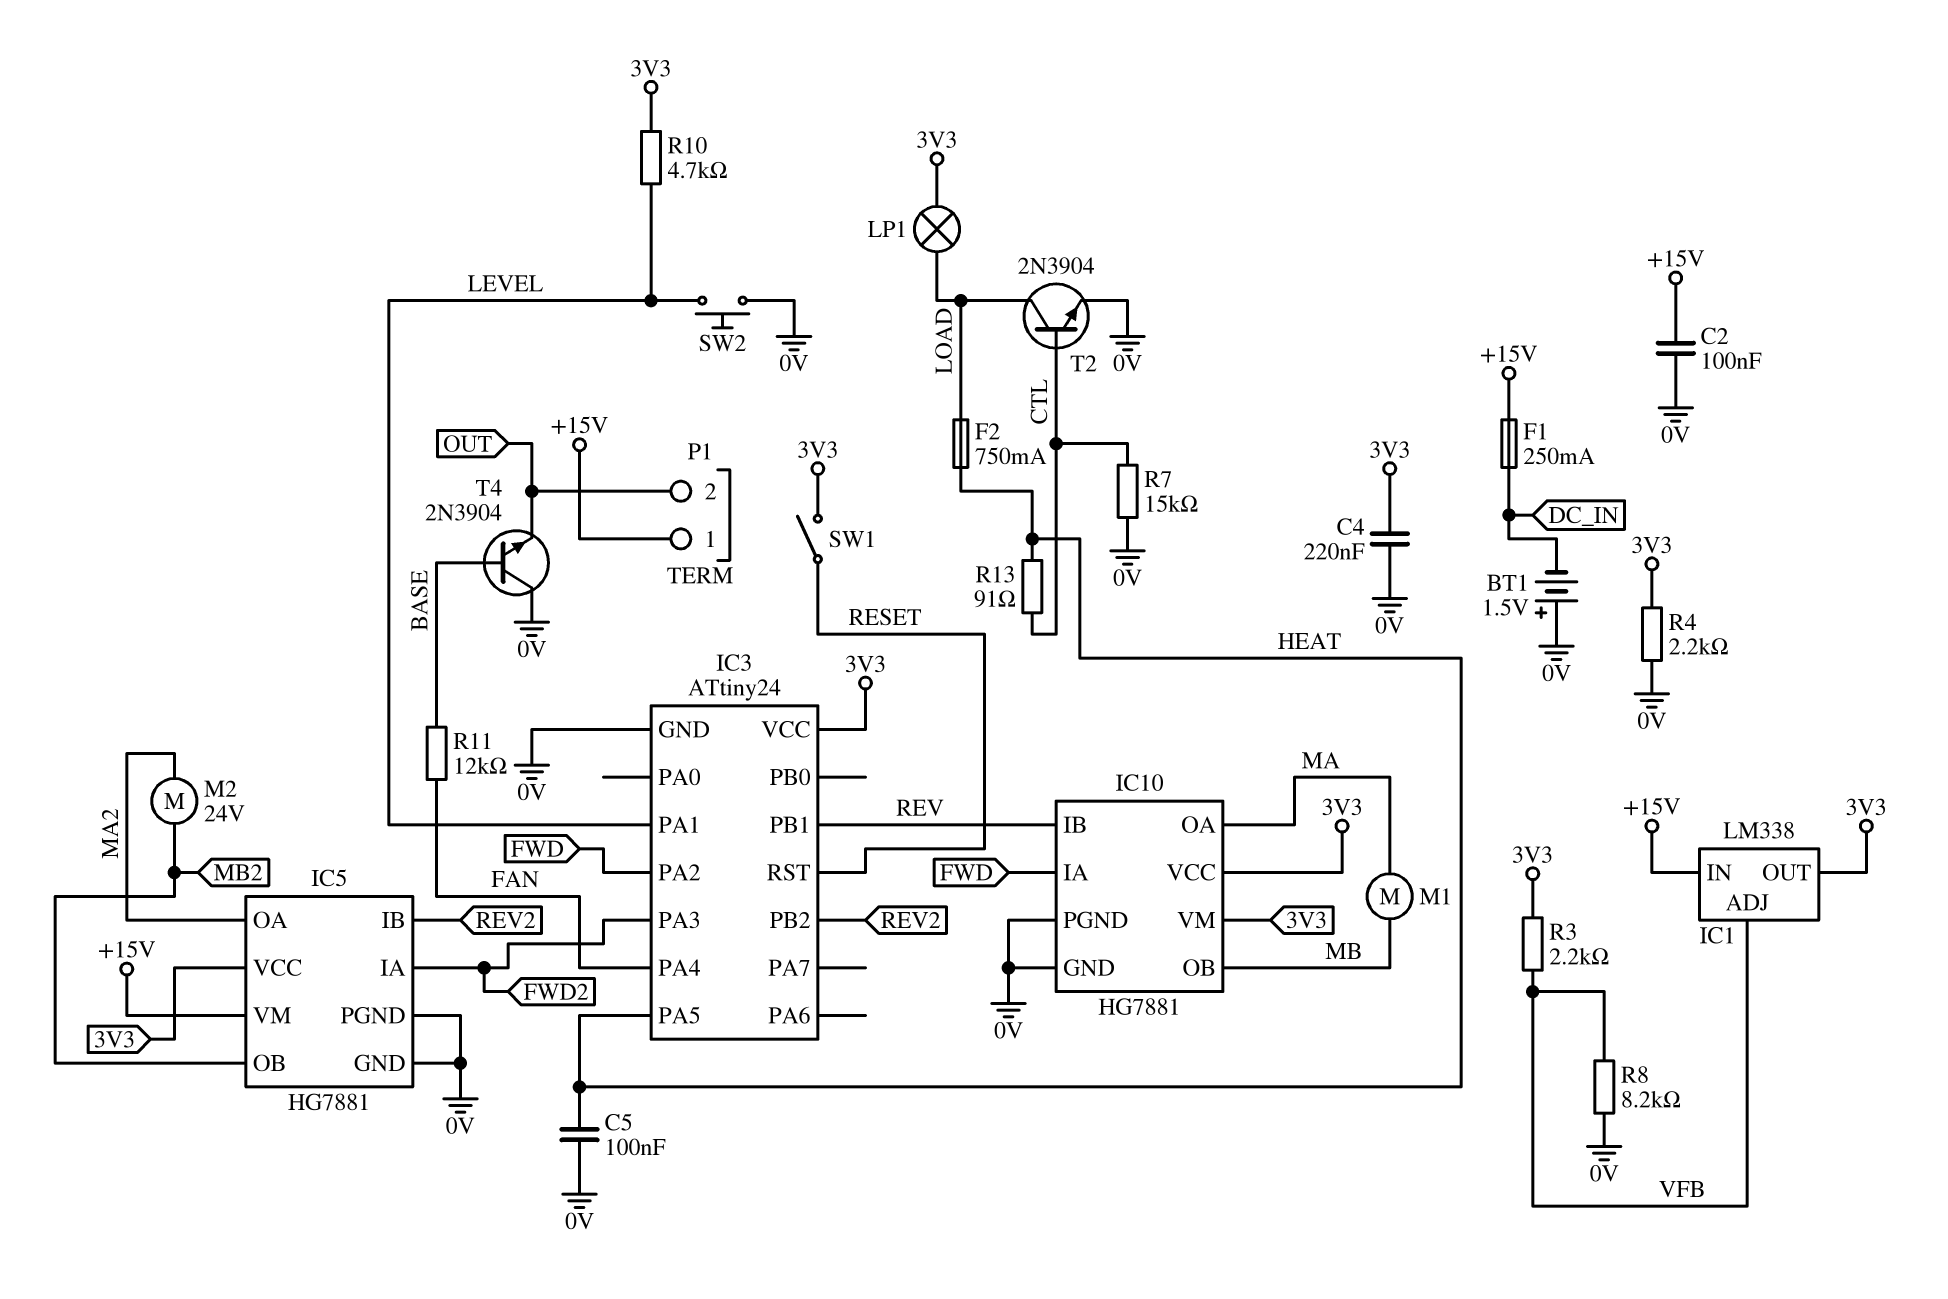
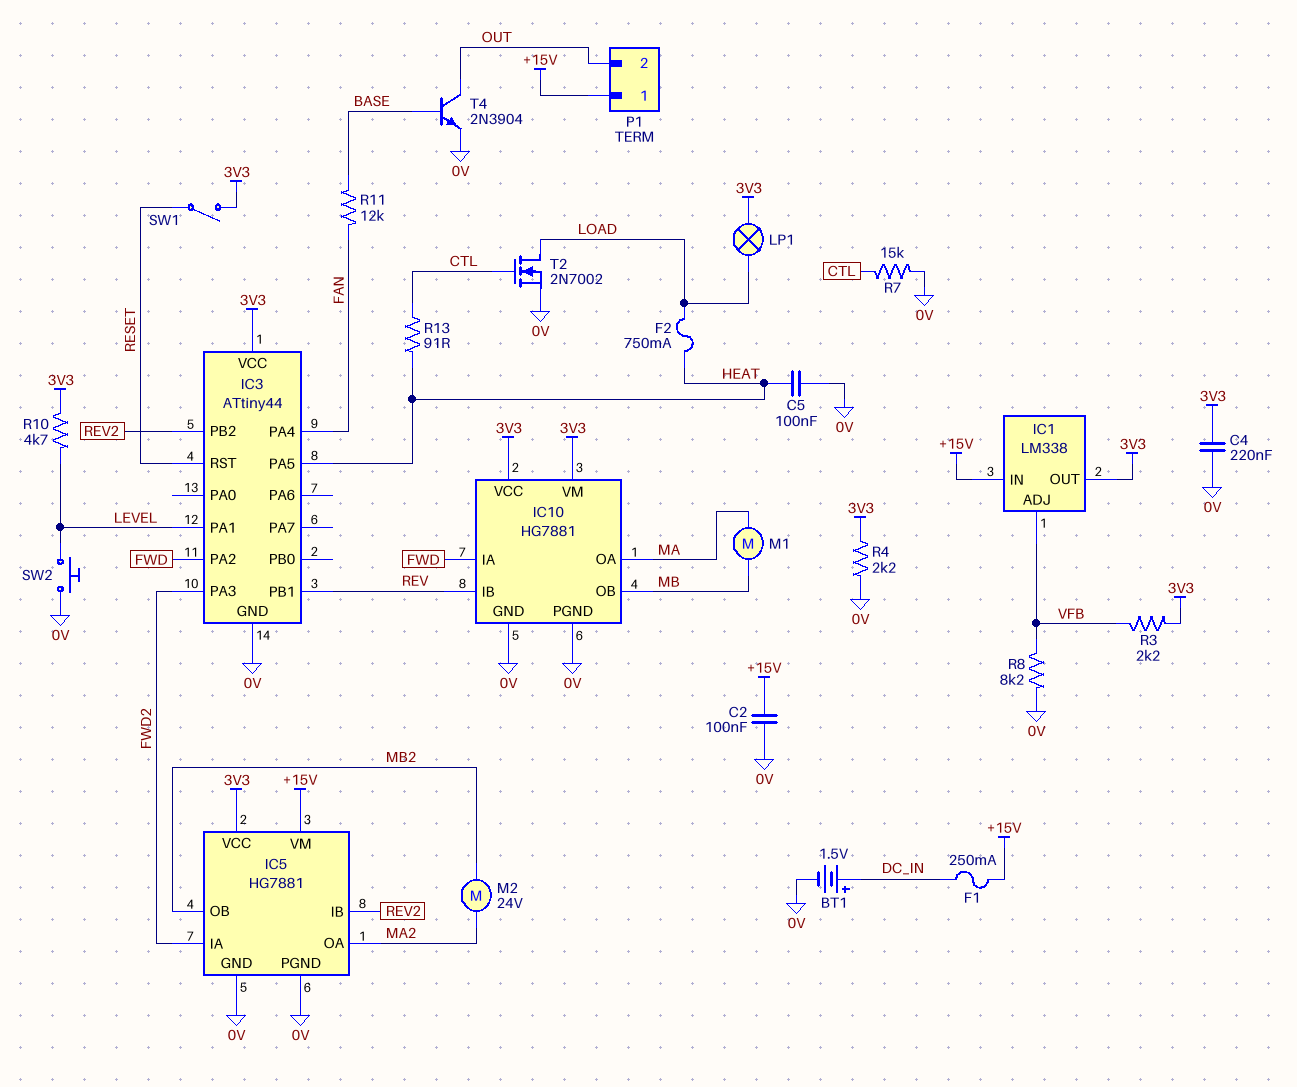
BT1: 1.5V (plus 0V, minus DC_IN) -> 1.5V (plus DC_IN, minus 0V)
IC3: ATtiny24 -> ATtiny44
T2: NPN 2N3904 (B CTL, C LOAD, E 0V) -> NMOS 2N7002 (G CTL, D LOAD, S 0V)
T4: NPN 2N3904 (B BASE, C 0V, E OUT) -> NPN 2N3904 (B BASE, C OUT, E 0V)

